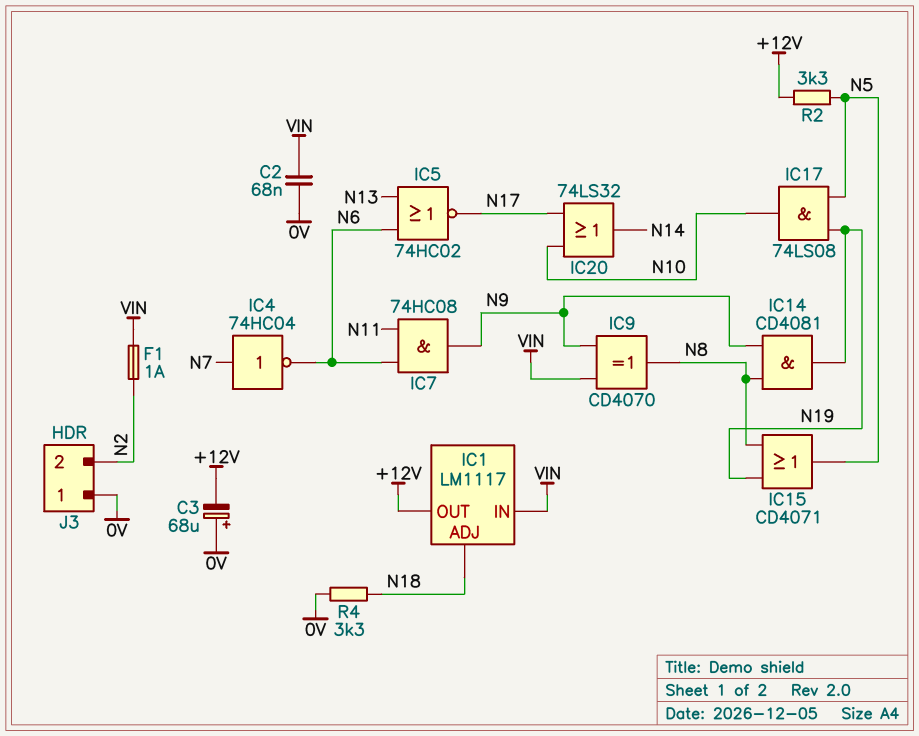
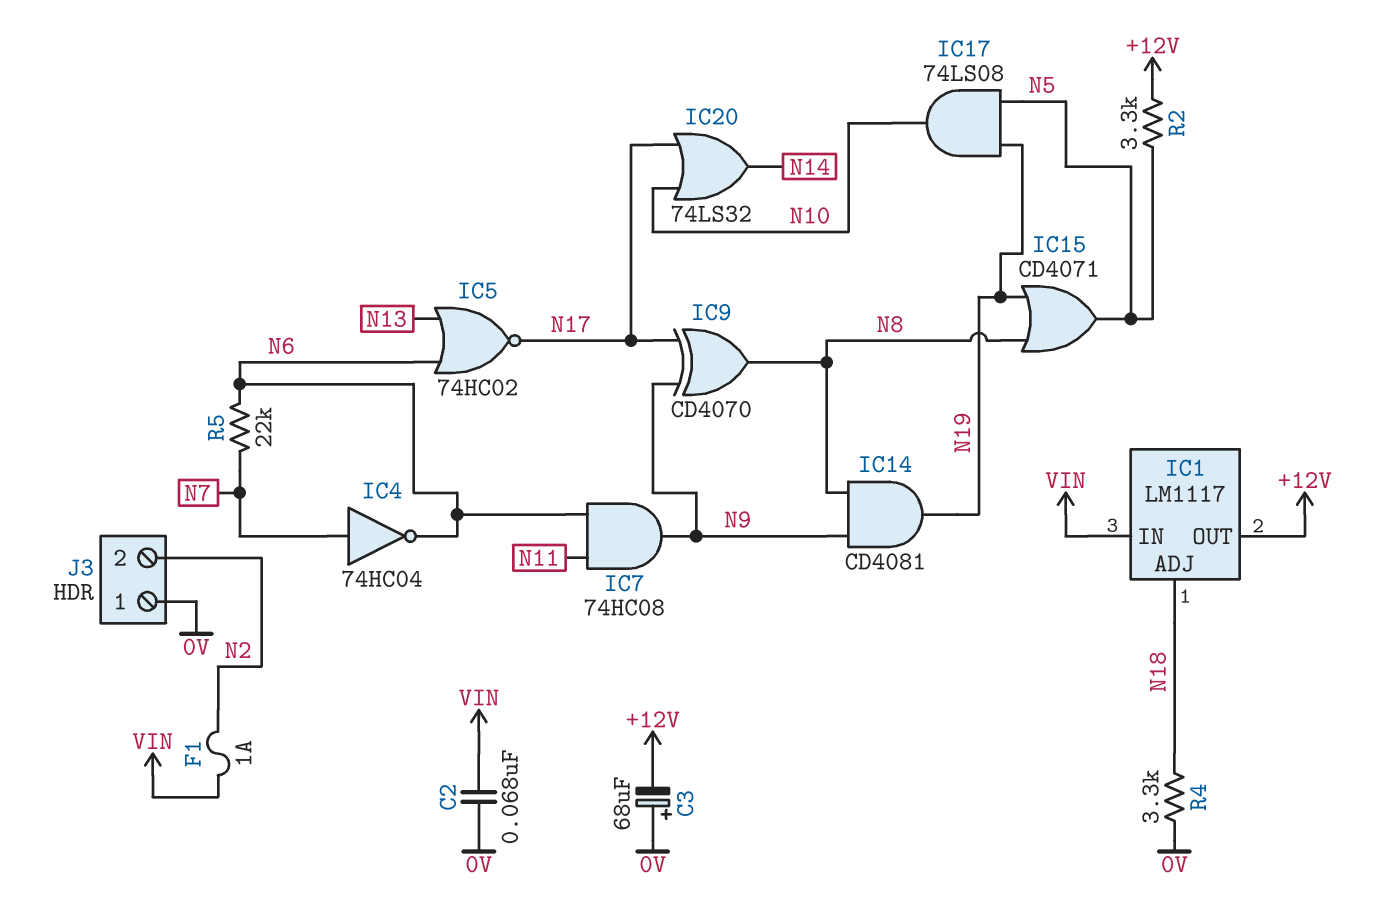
IC9: XOR CD4070 (in N9, in VIN, out N8) -> XOR CD4070 (in N9, in N17, out N8)
R5: none -> 22k (N6, N7)

